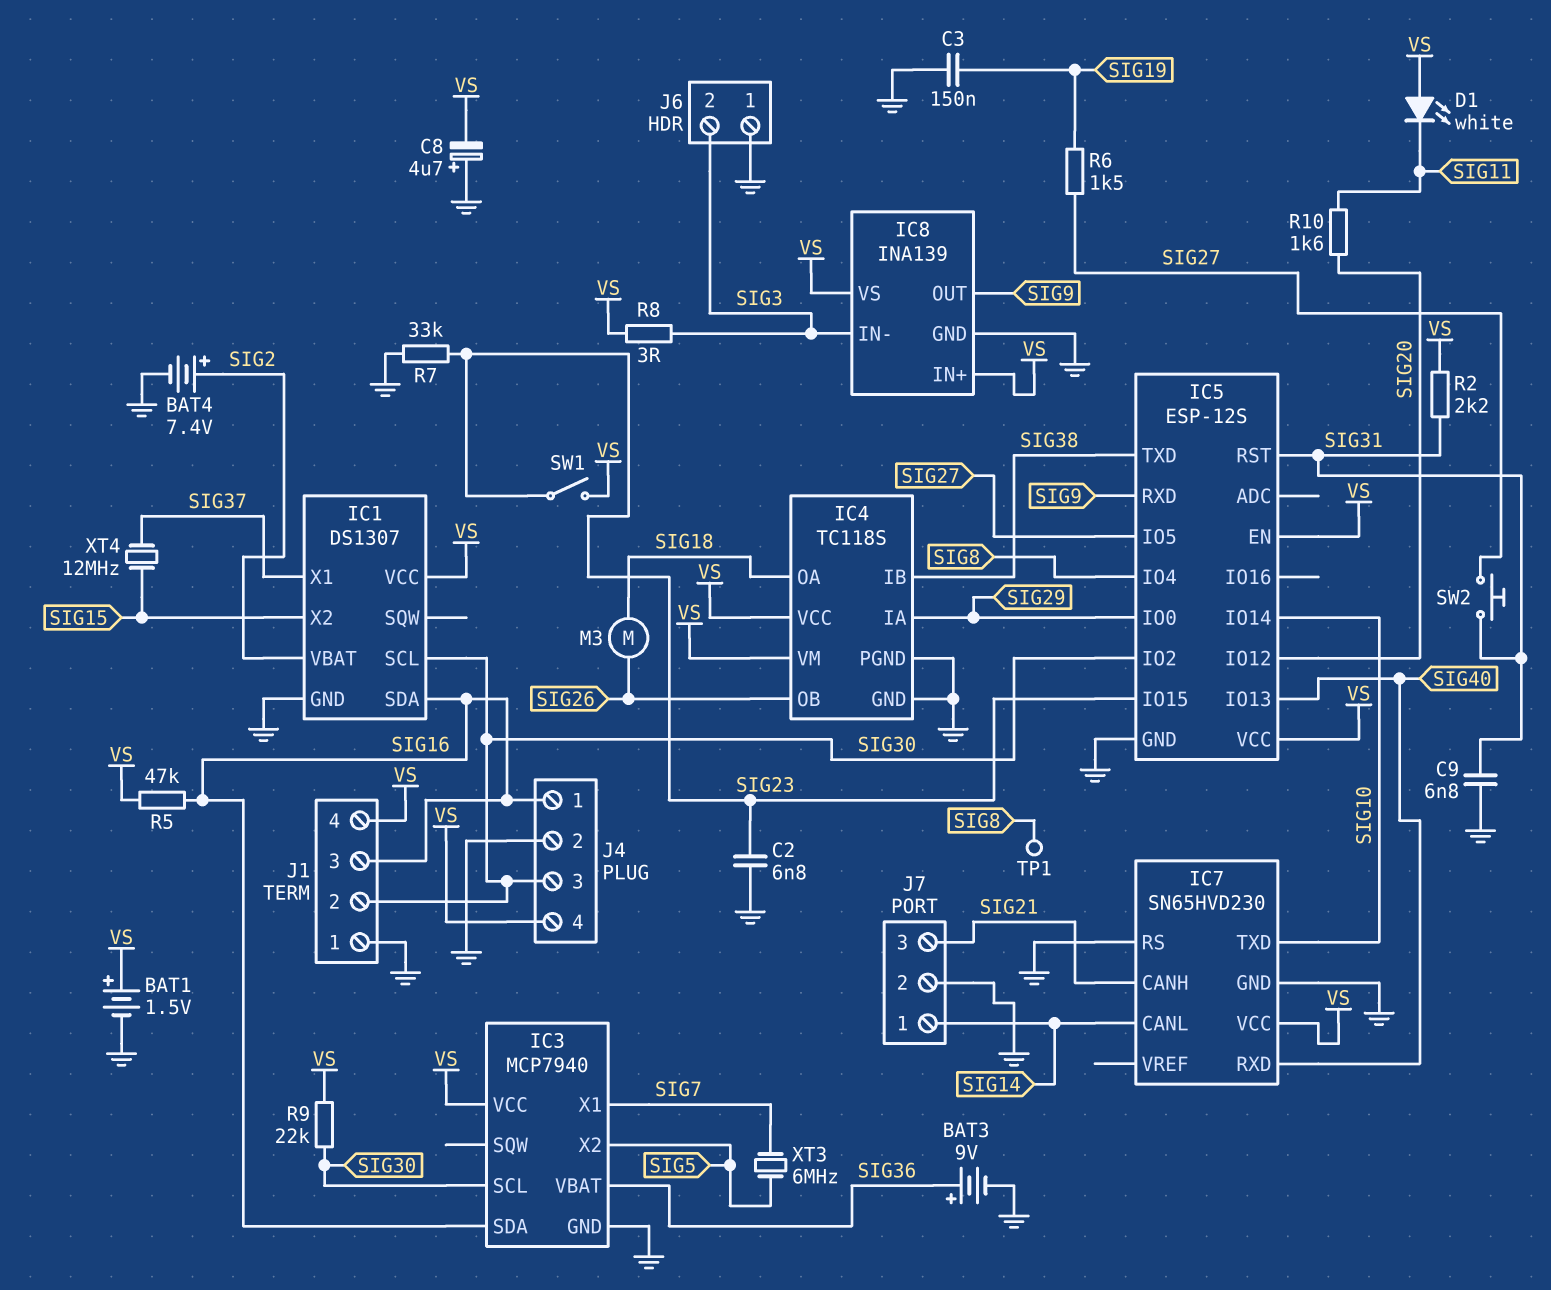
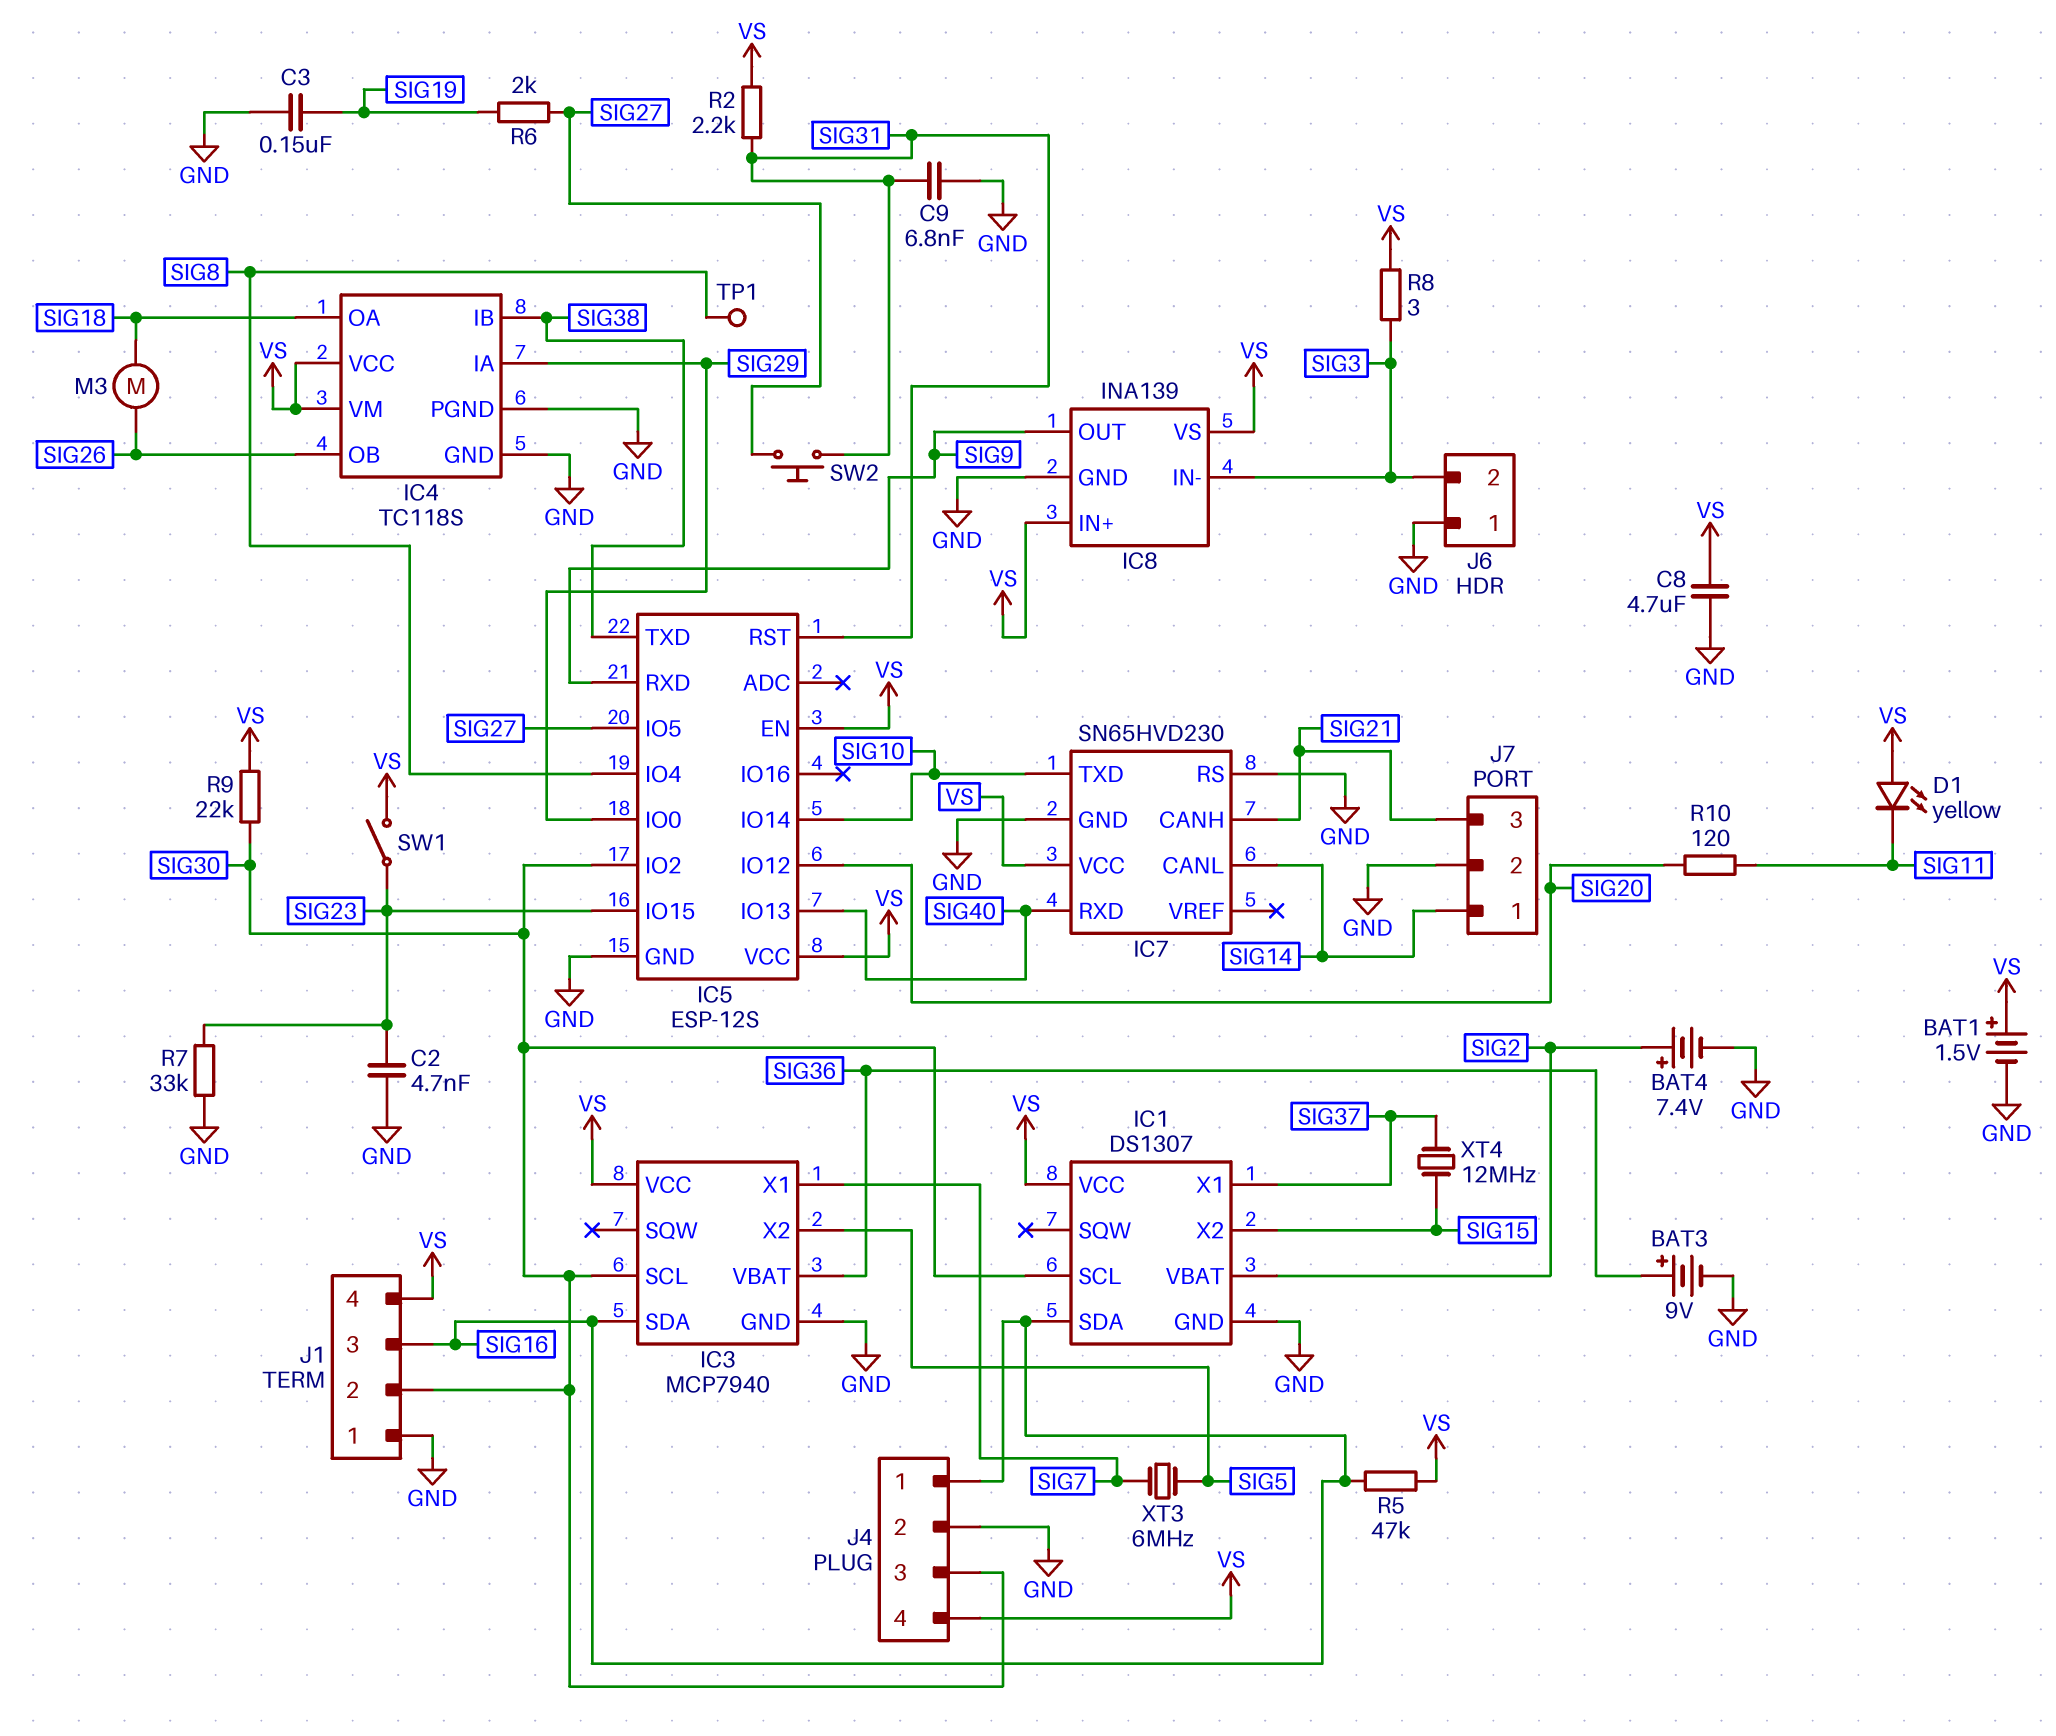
C2: 6.8nF (GND, SIG23) -> 4.7nF (GND, SIG23)
C8: 4.7uF (plus GND, minus VS) -> 4.7uF (GND, VS)
D1: LED white (A VS, K SIG11) -> LED yellow (A VS, K SIG11)
R6: 1.5k (SIG19, SIG27) -> 2k (SIG19, SIG27)
R10: 1.6k (SIG11, SIG20) -> 120 (SIG11, SIG20)

